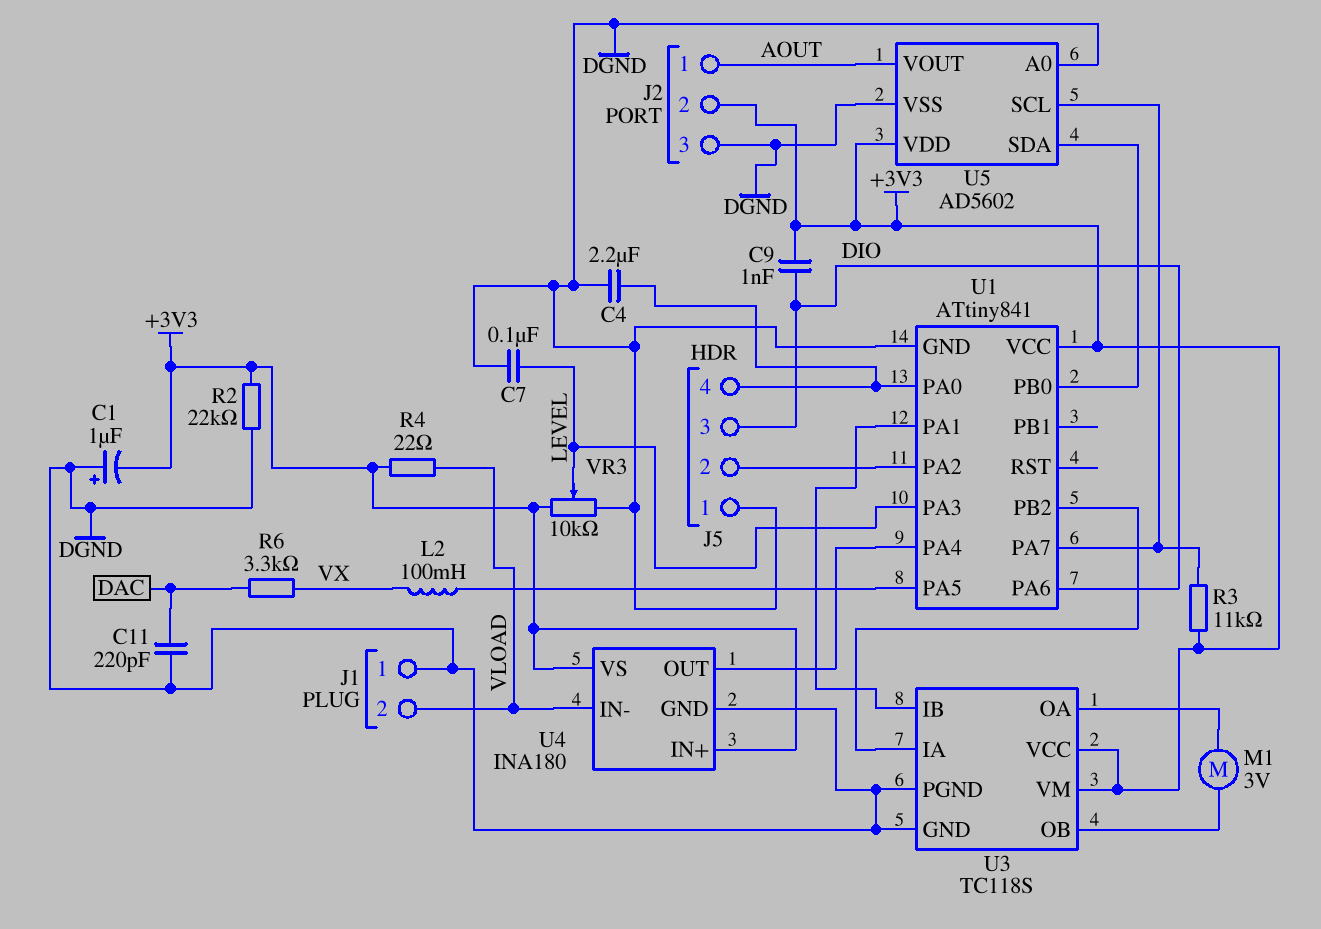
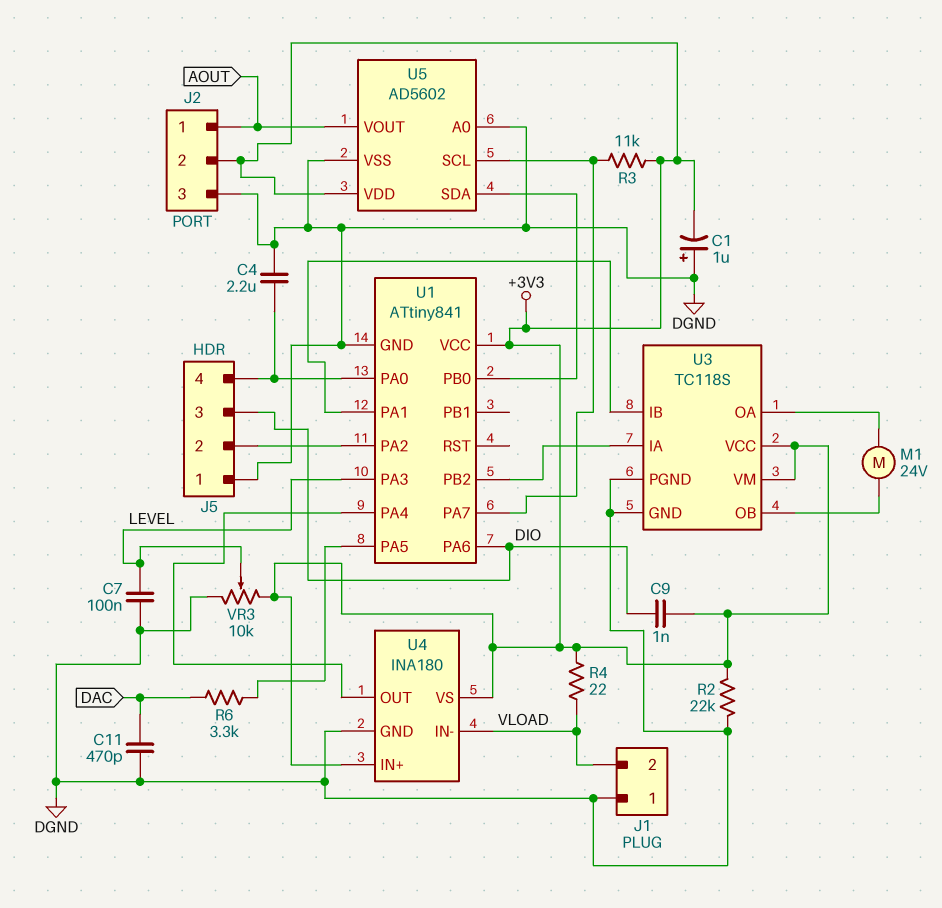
C11: 220pF (DAC, DGND) -> 470pF (DAC, DGND)
L2: 100mH (U1/PA5, VX) -> none
M1: motor 3V (U3/OA, U3/OB) -> motor 24V (U3/OA, U3/OB)
R6: 3.3k (DAC, VX) -> 3.3k (DAC, U1/PA5)

